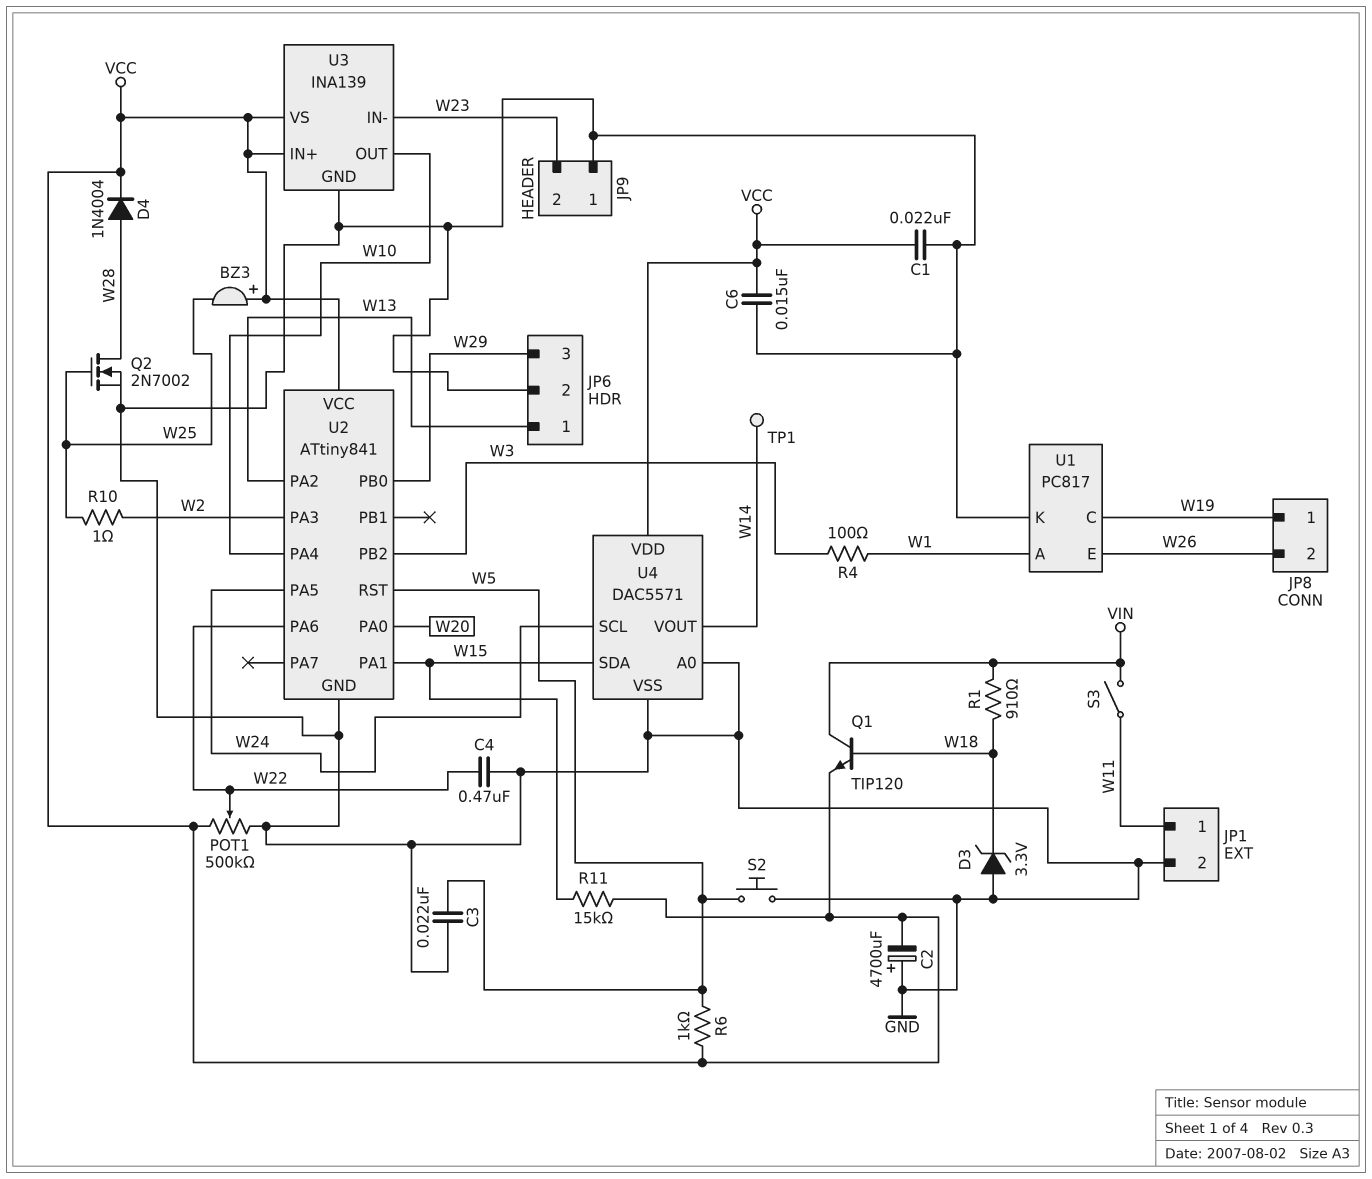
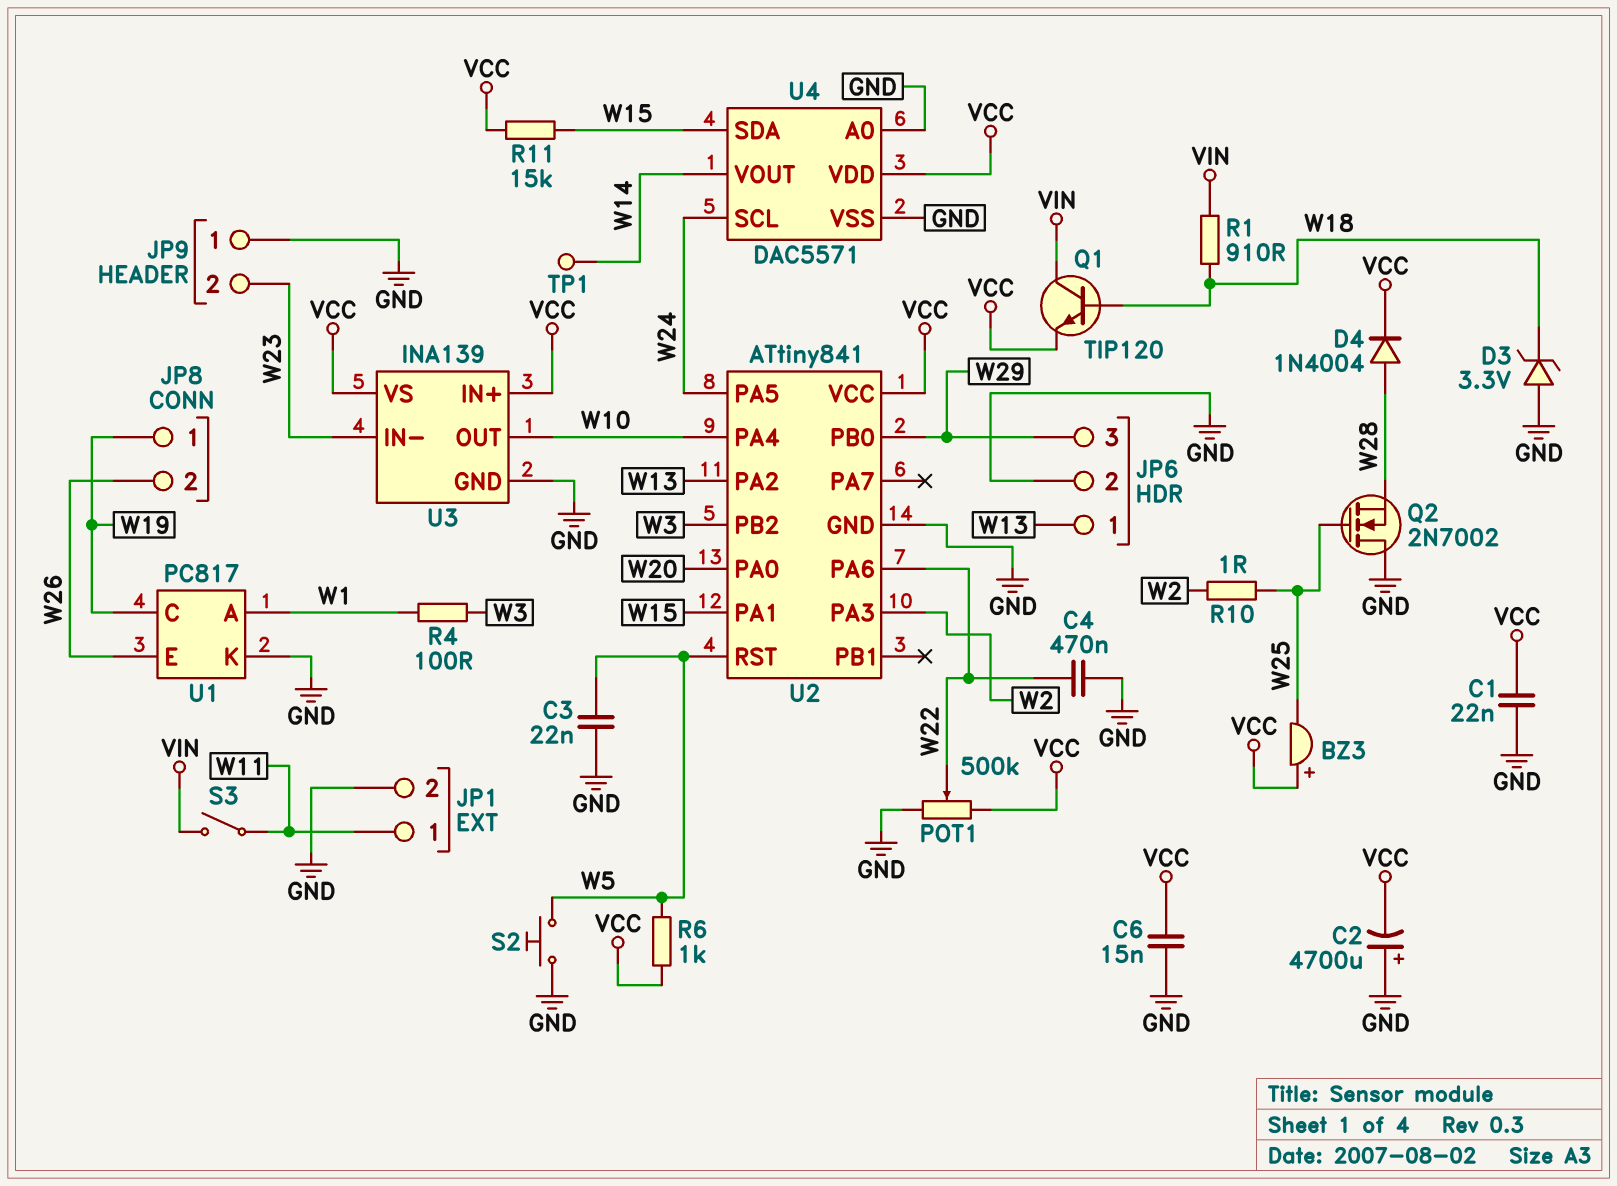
Q2: NMOS 2N7002 (G W25, D W28, S GND) -> NMOS 2N7002 (G W25, D GND, S W28)

